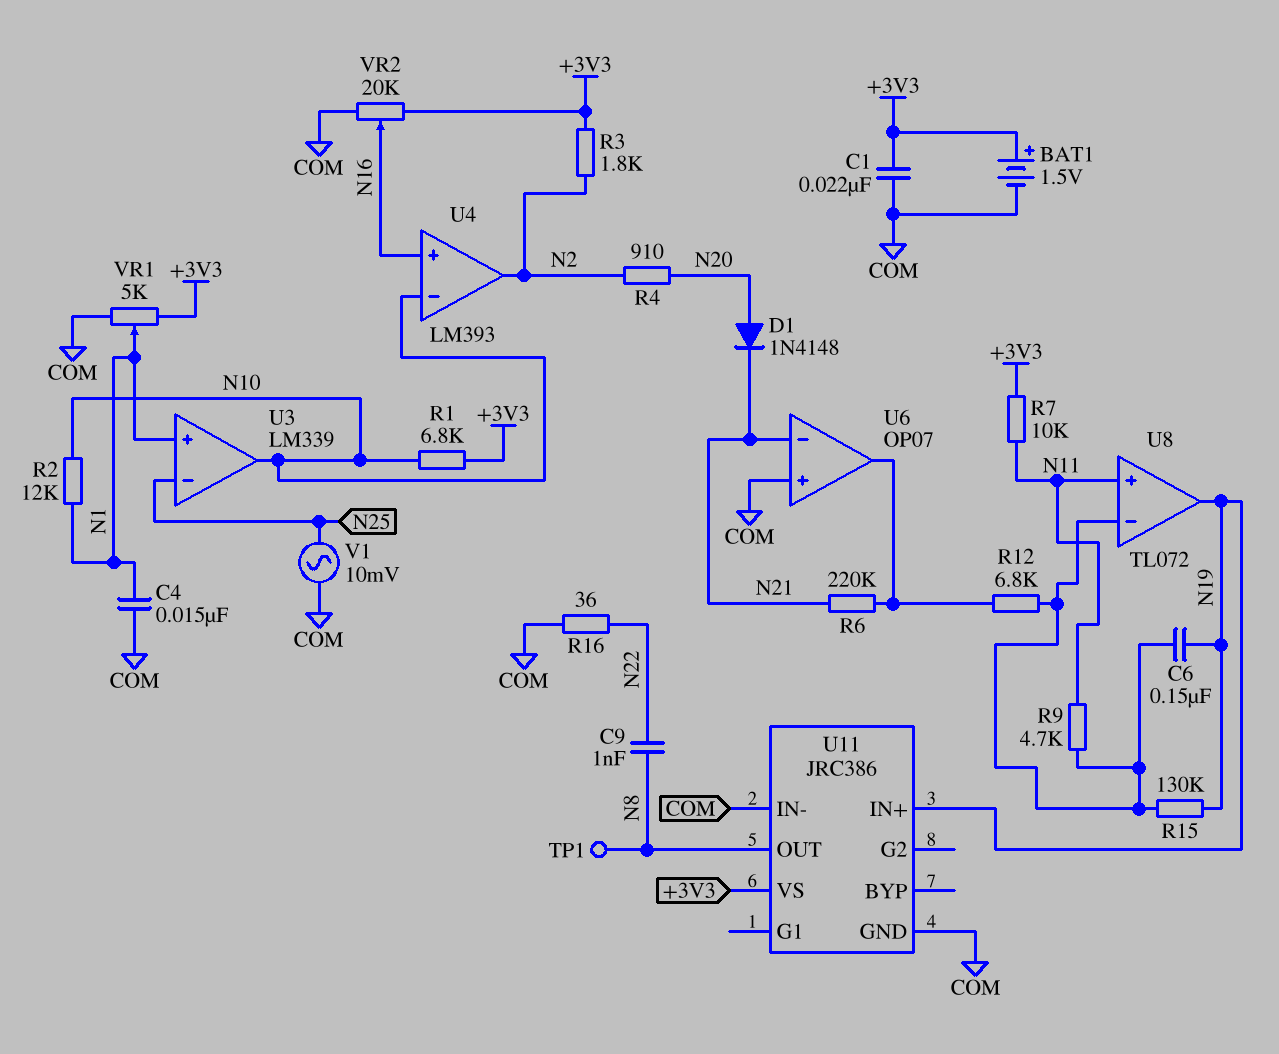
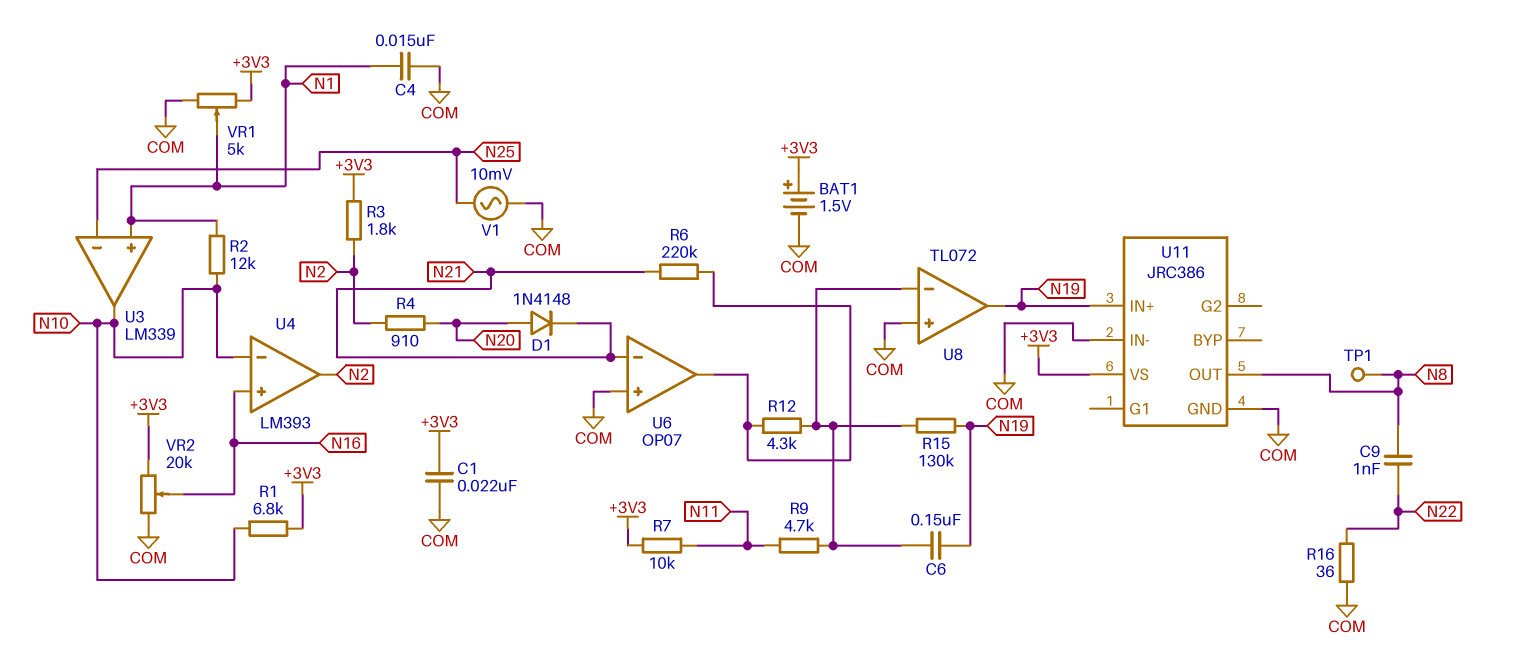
R12: 6.8k (U6/out, U8/in-) -> 4.3k (U6/out, U8/in-)
U8 pin in+: N11 -> COM

